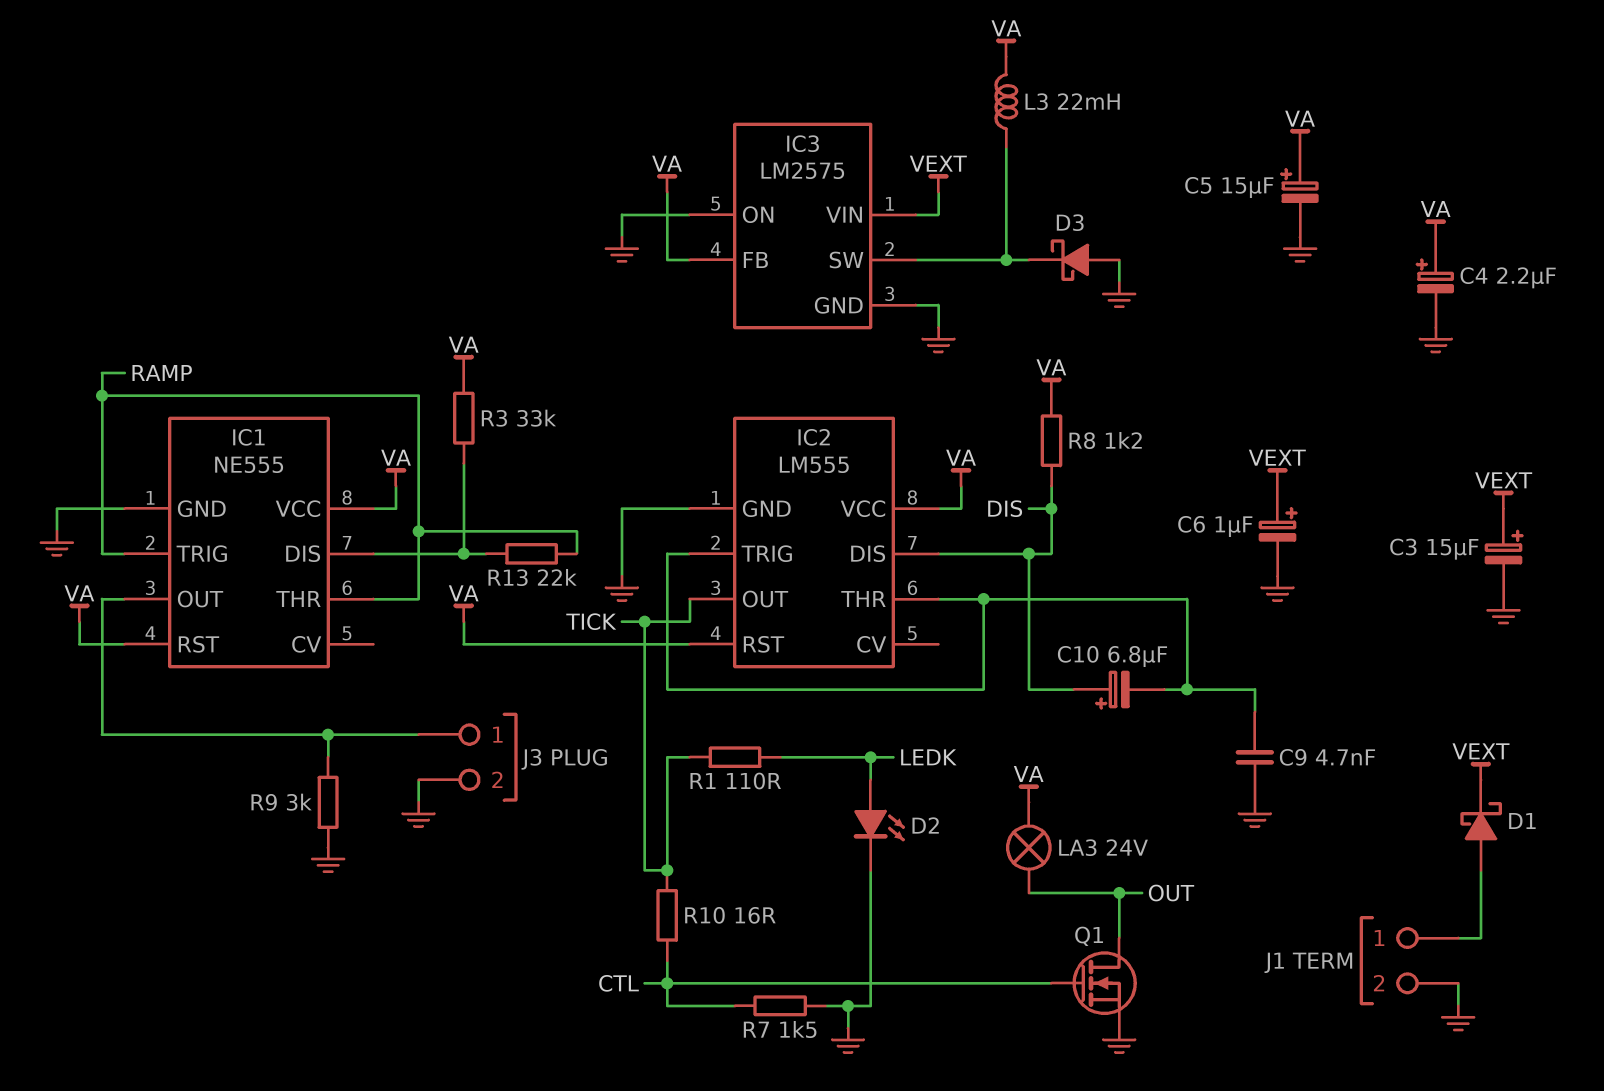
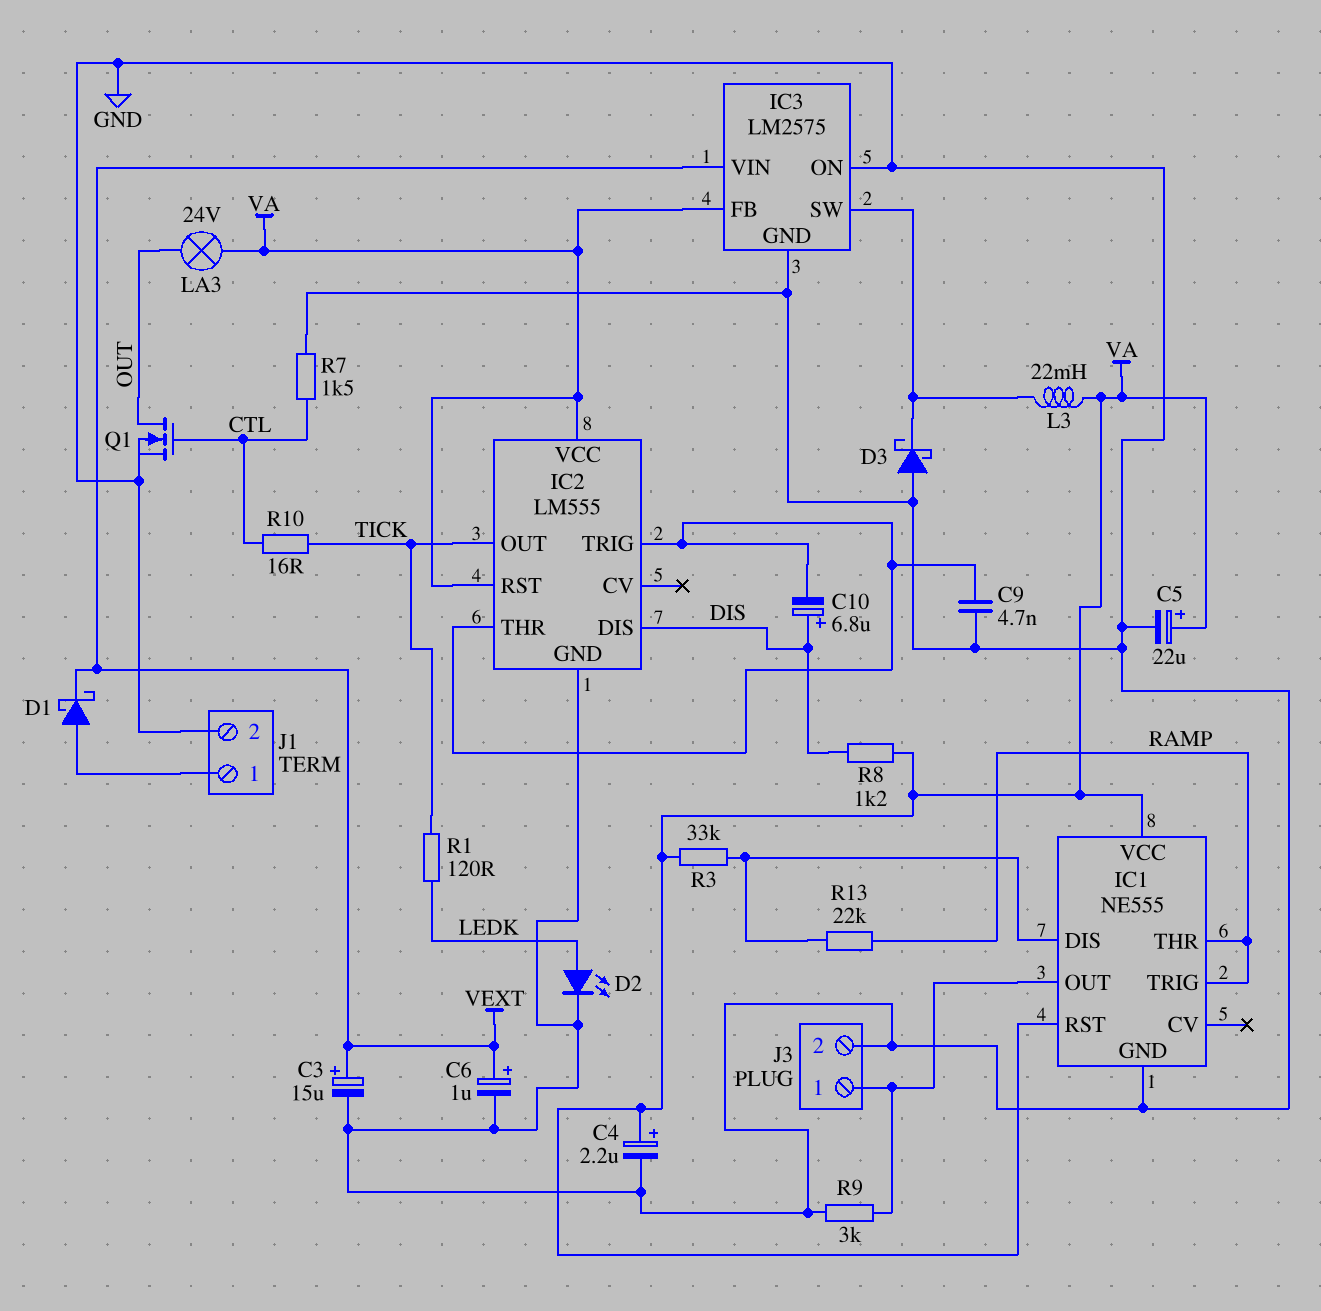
C5: 15uF (plus VA, minus GND) -> 22uF (plus VA, minus GND)
R1: 110 (LEDK, TICK) -> 120 (LEDK, TICK)

